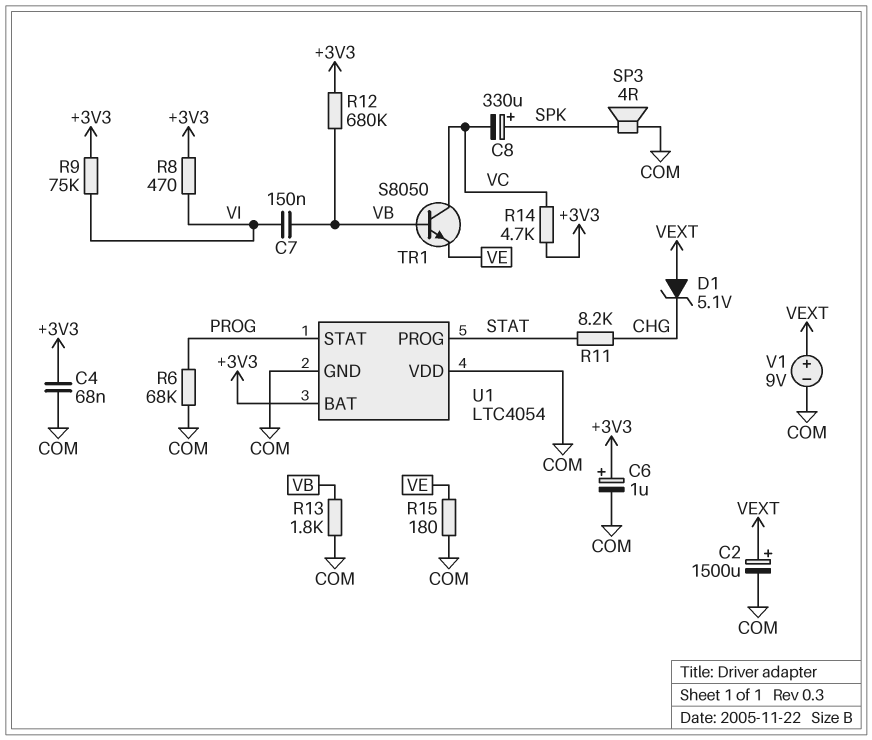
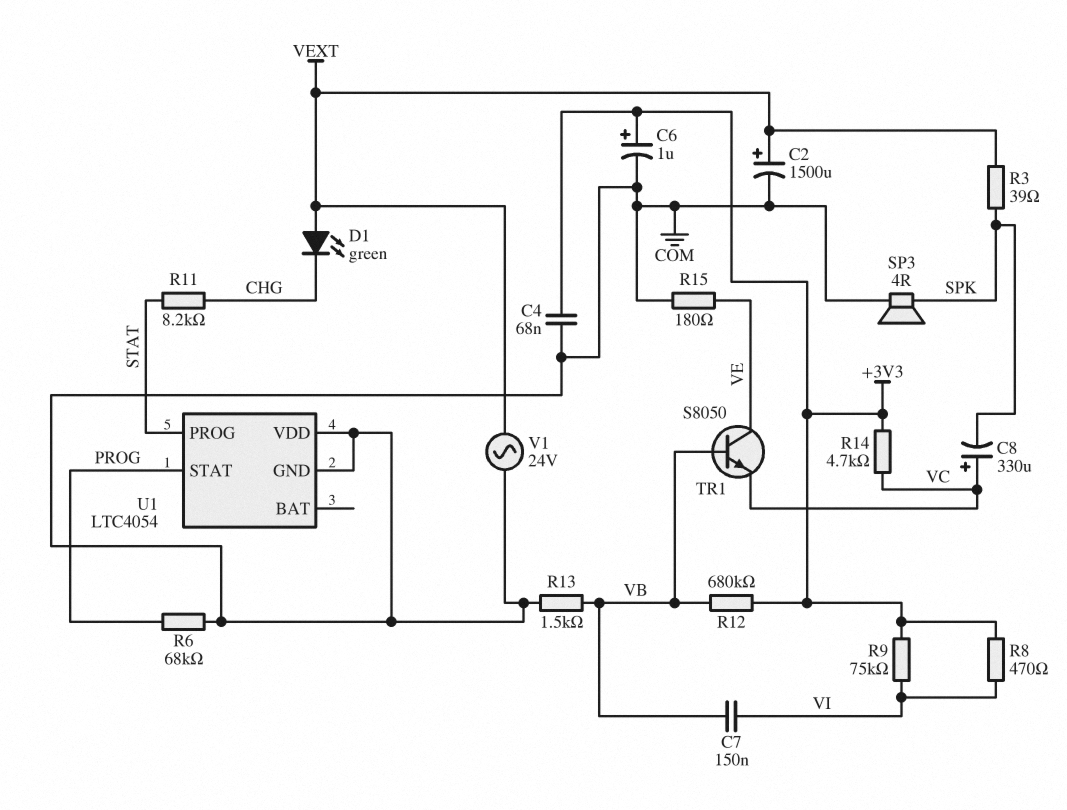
C8: 330uF (plus SPK, minus VC) -> 330uF (plus VC, minus SPK)
D1: zener 5.1V (A VEXT, K CHG) -> LED green (A VEXT, K CHG)
R3: none -> 39 (SPK, VEXT)
R13: 1.8k (COM, VB) -> 1.5k (COM, VB)
TR1: NPN S8050 (B VB, C VC, E VE) -> NPN S8050 (B VB, C VE, E VC)
U1 pin BAT: +3V3 -> none
V1: 9V (plus VEXT, minus COM) -> AC 24V (COM, VEXT)

